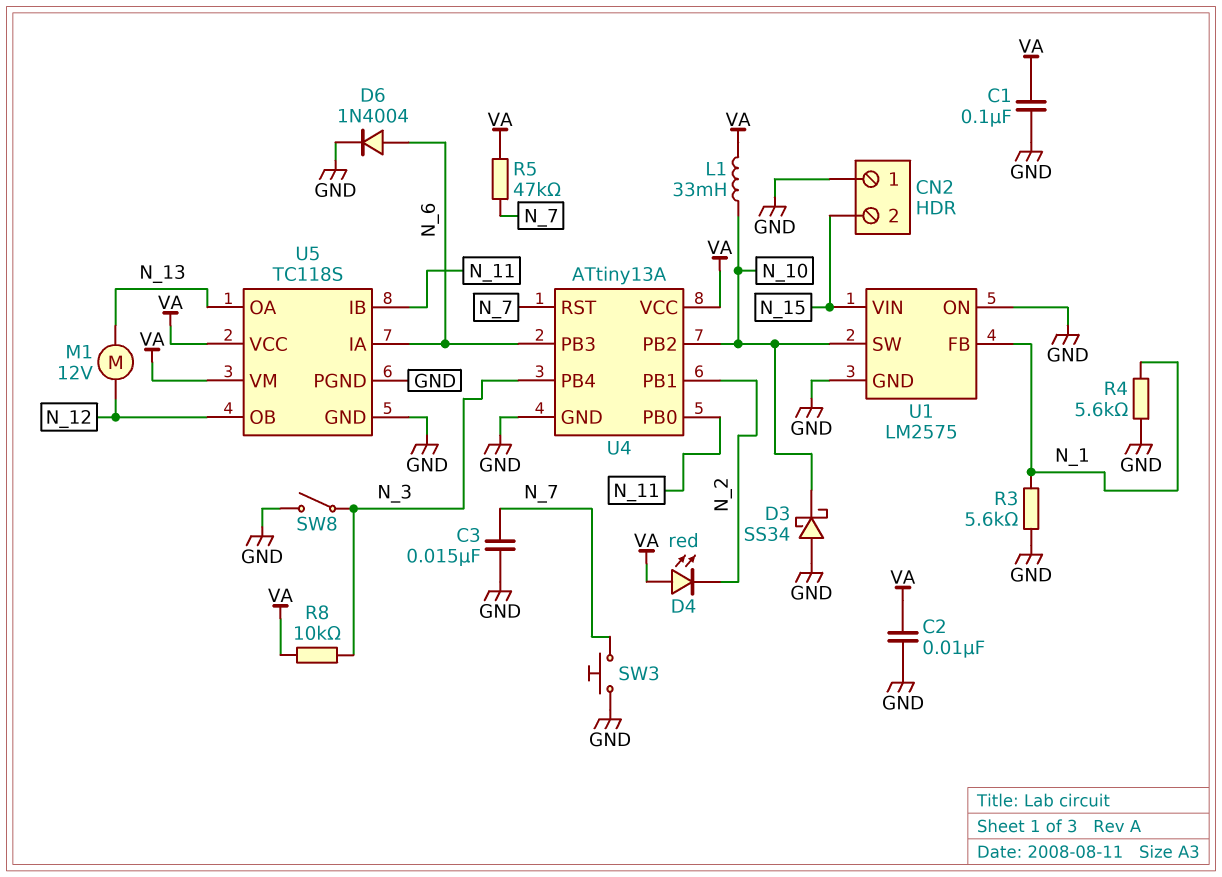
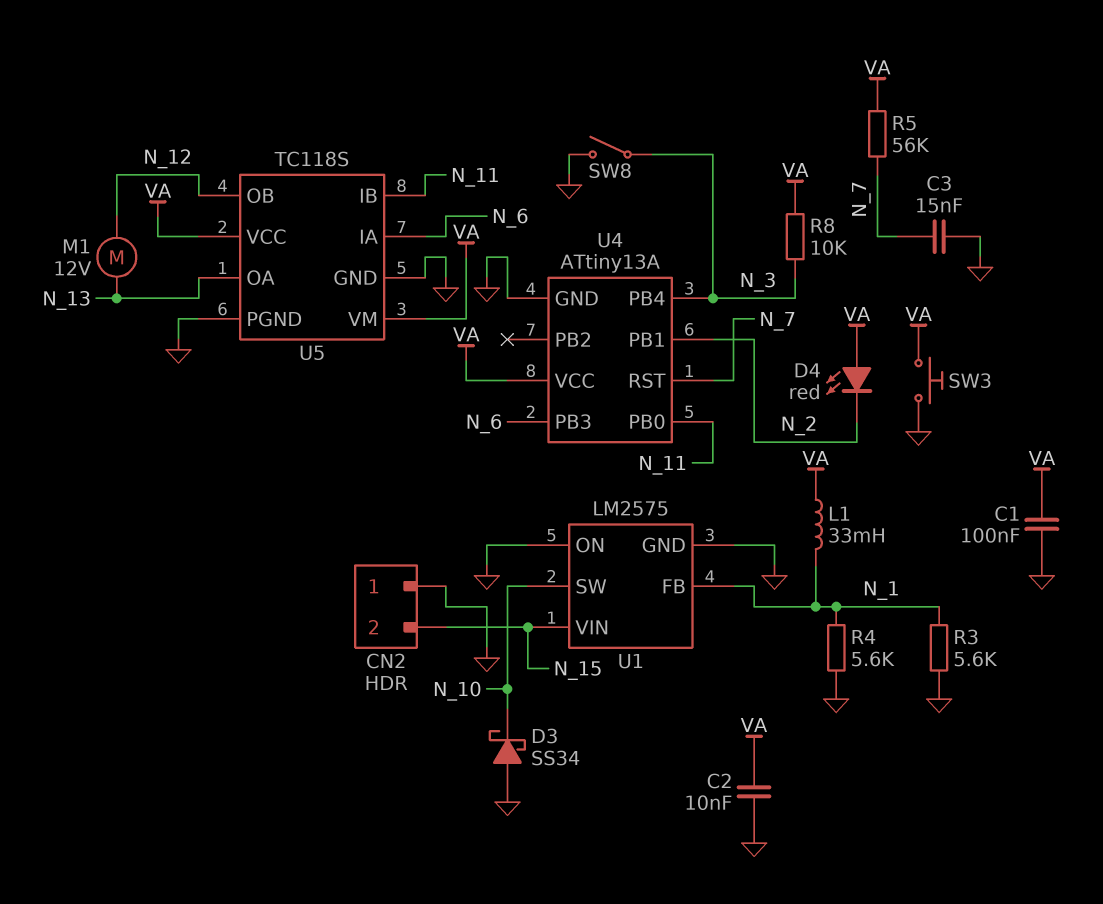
D6: diode 1N4004 (A N_6, K GND) -> none
L1: 33mH (N_10, VA) -> 33mH (N_1, VA)
R5: 47k (N_7, VA) -> 56k (N_7, VA)
SW3: button (GND, N_7) -> button (GND, VA)
U4 pin PB2: N_10 -> none

